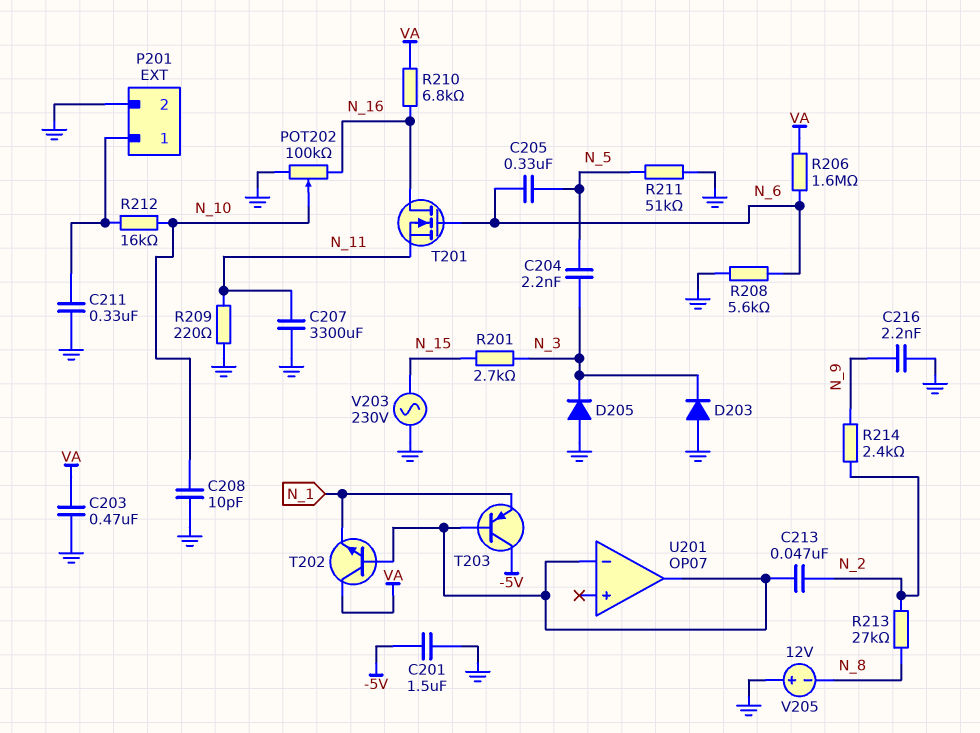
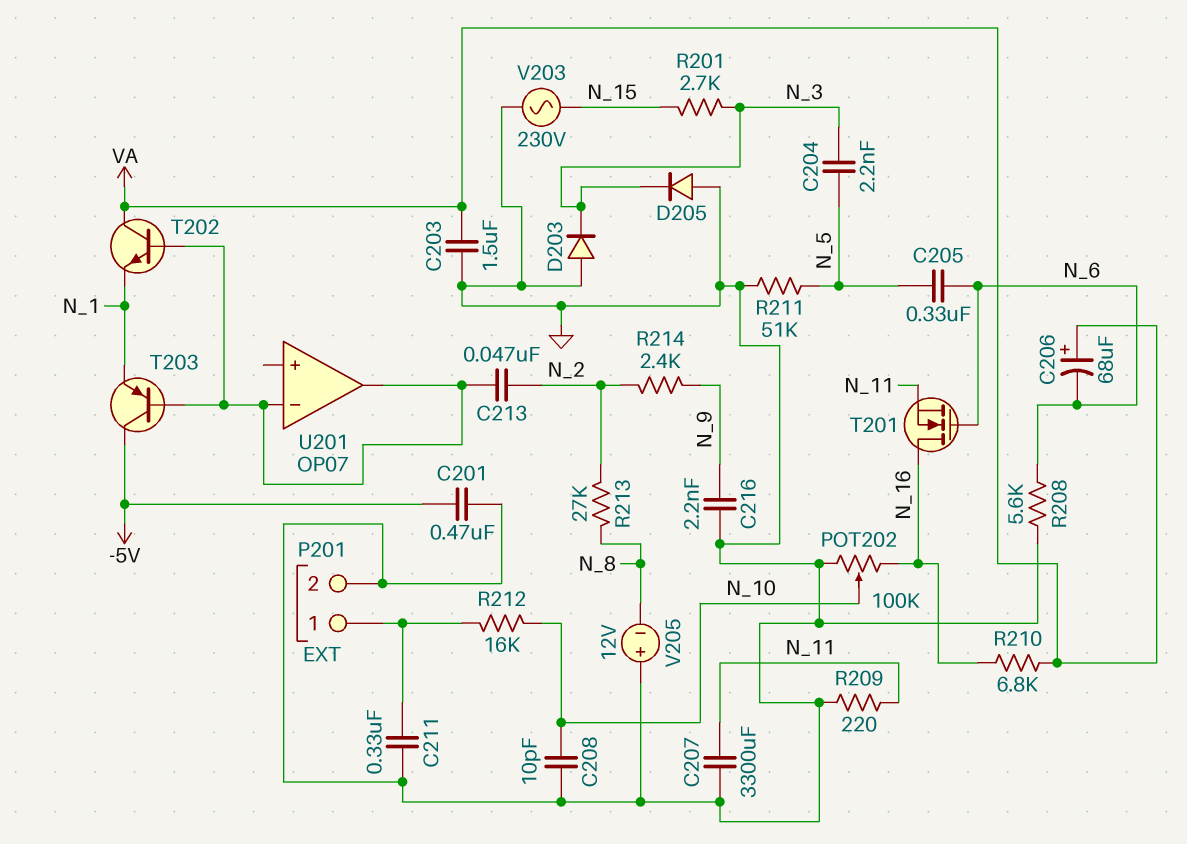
C201: 1.5uF (-5V, GND) -> 470nF (-5V, GND)
C203: 470nF (GND, VA) -> 1.5uF (GND, VA)
C206: none -> 68uF (plus VA, minus N_6)
R206: 1.6M (N_6, VA) -> none

